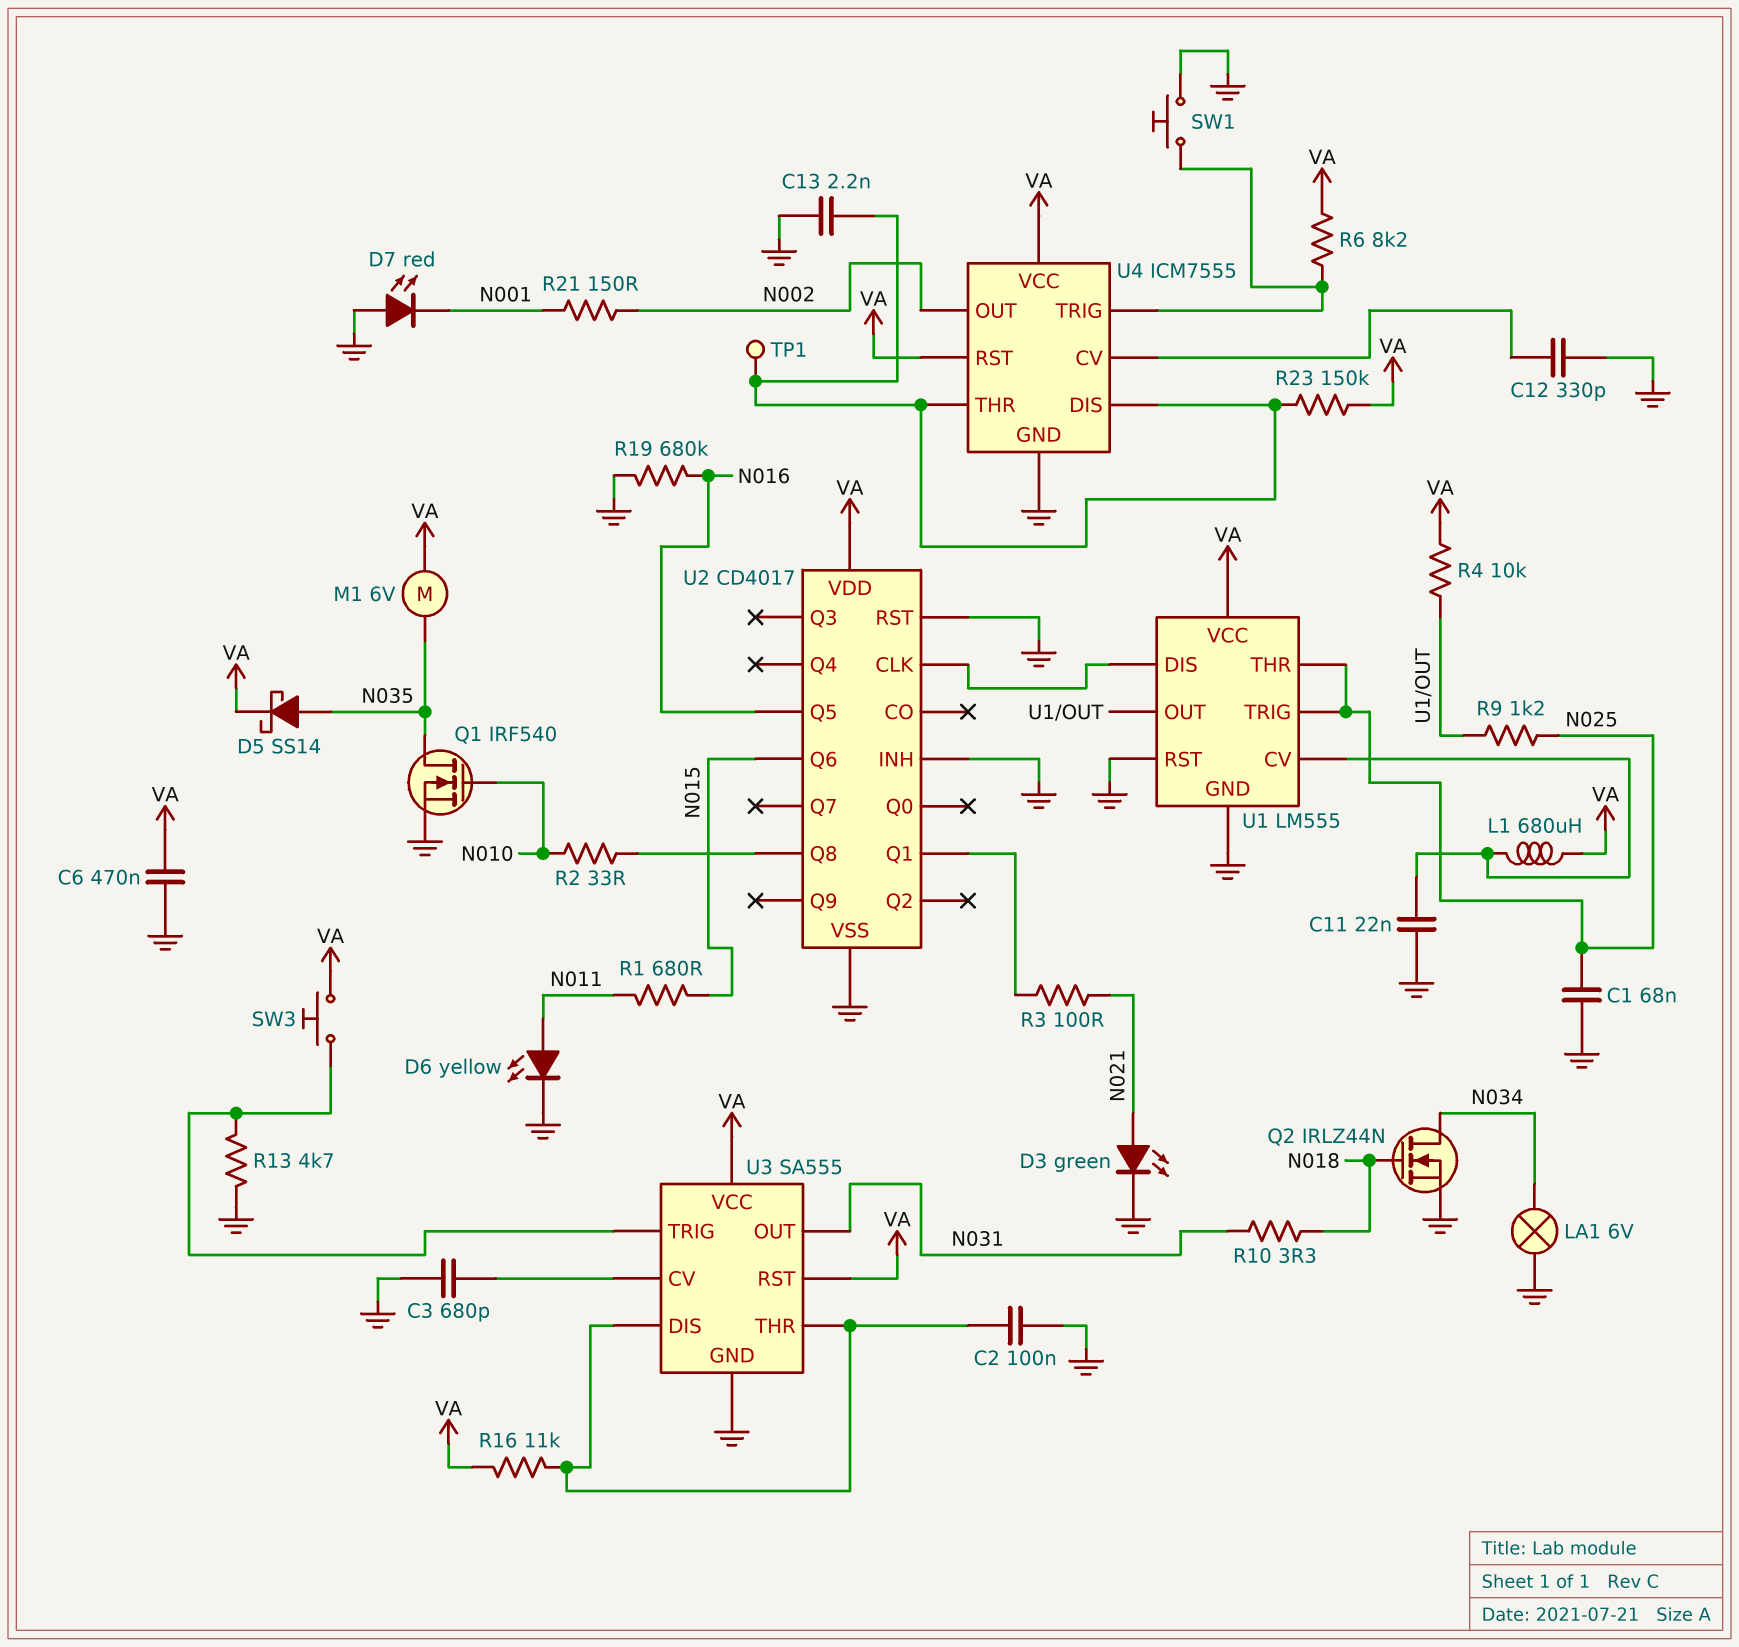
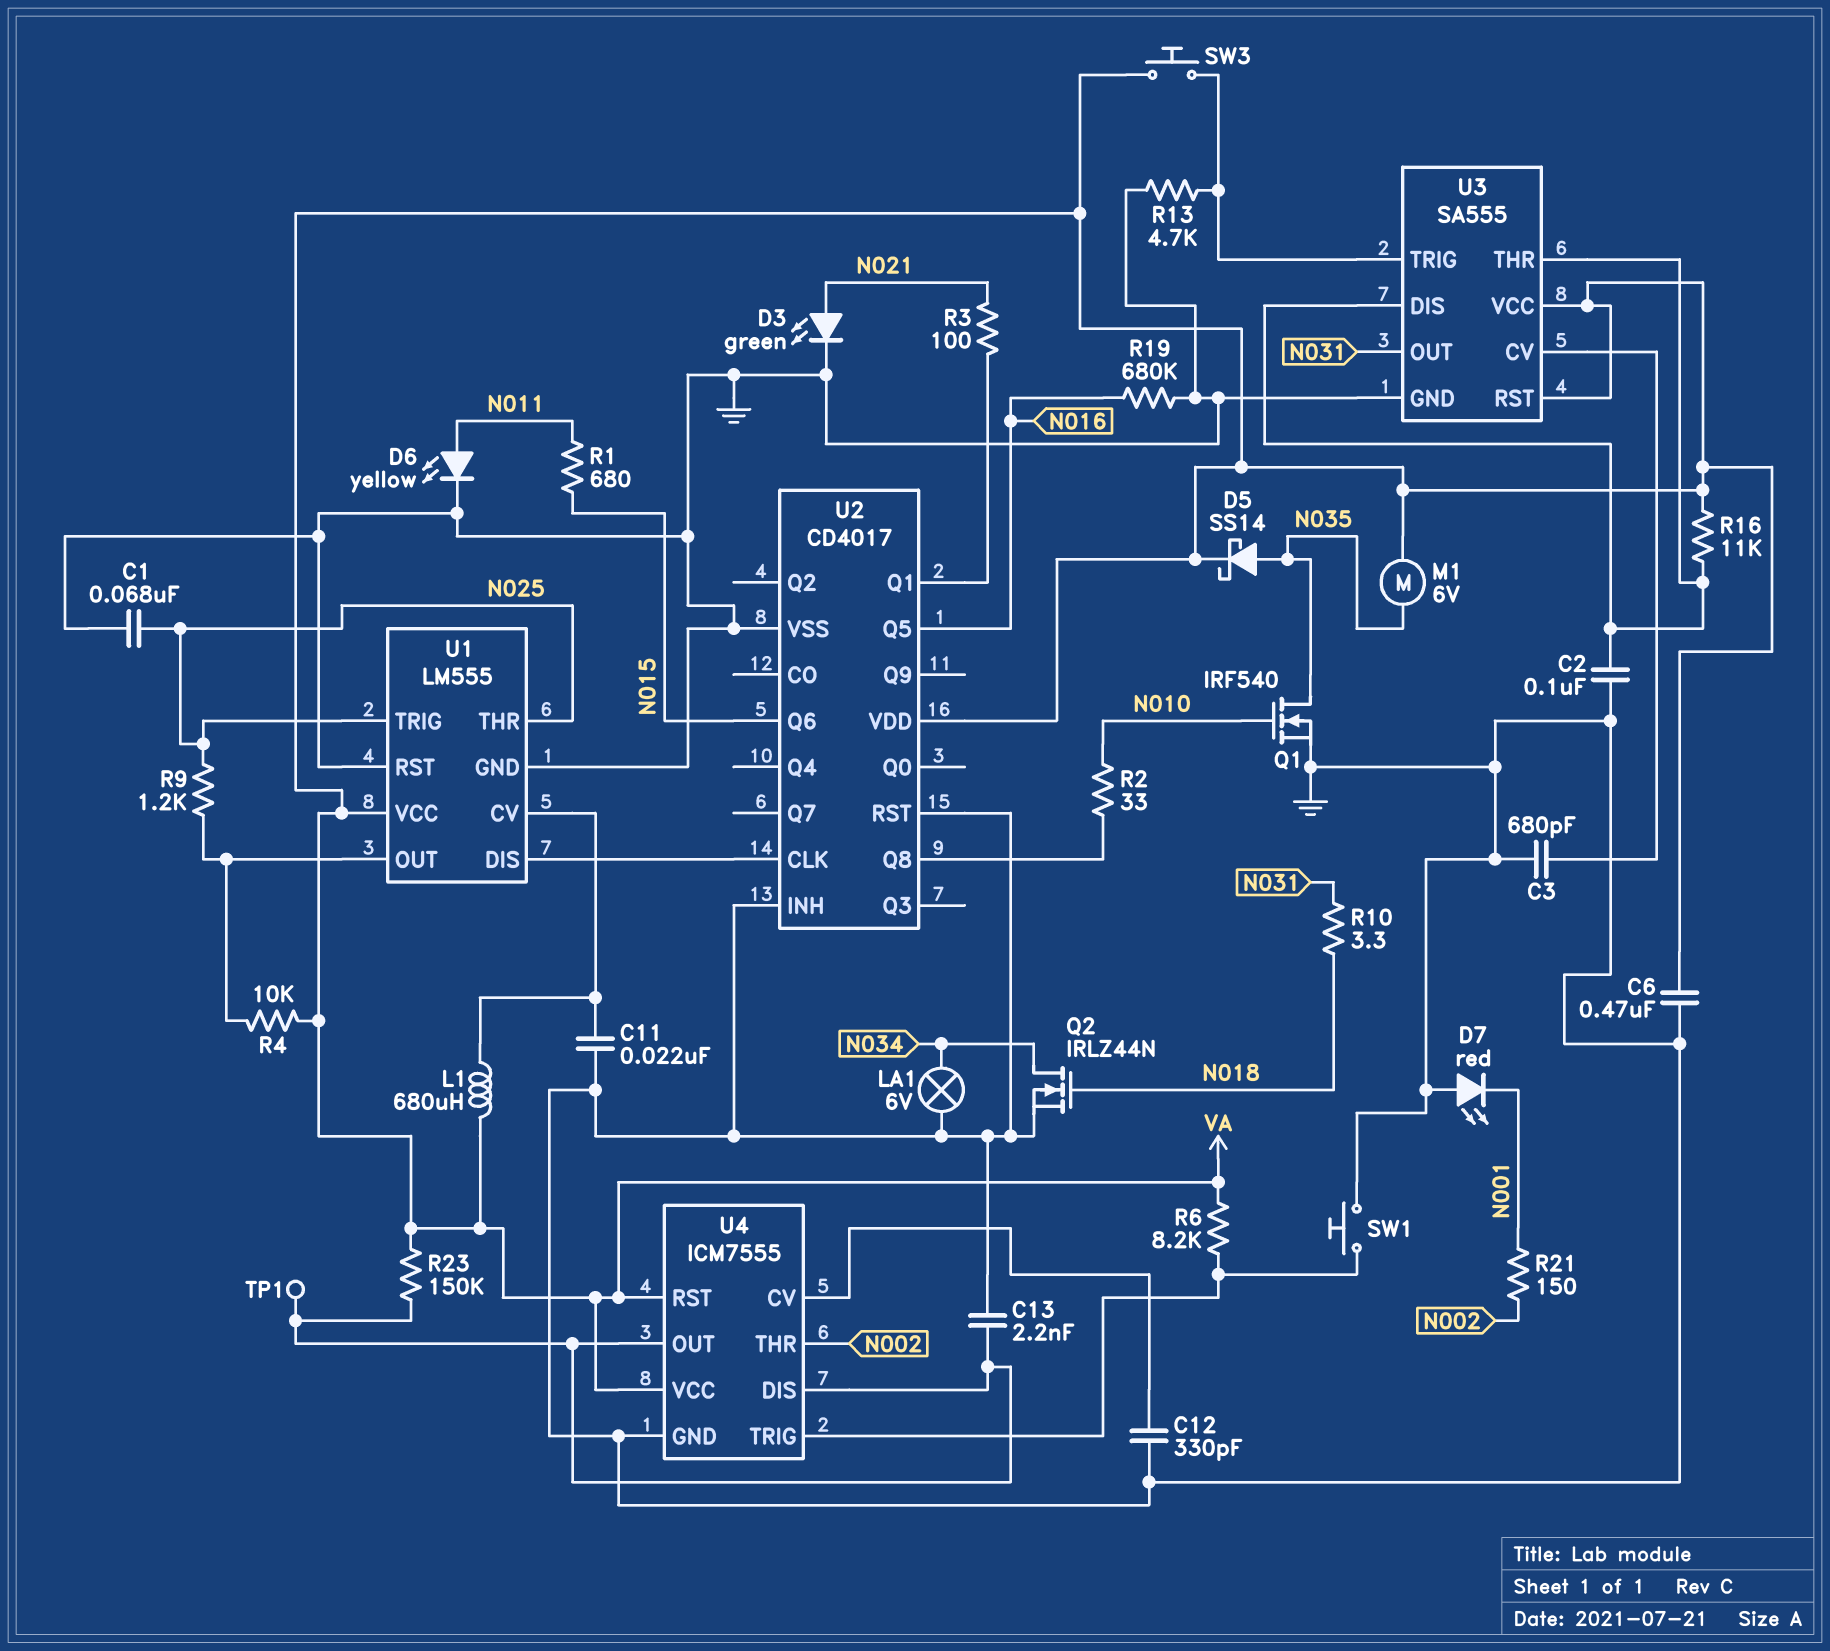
U4 pin OUT: N002 -> U4/DIS
U4 pin THR: U4/DIS -> N002

